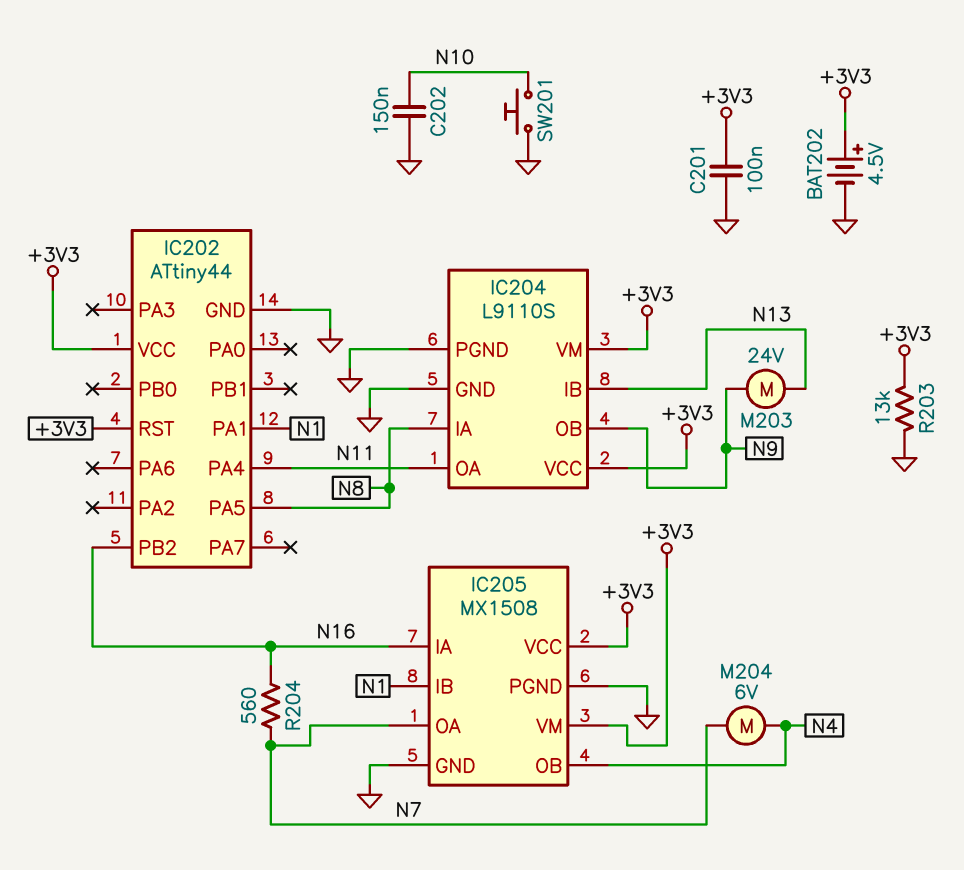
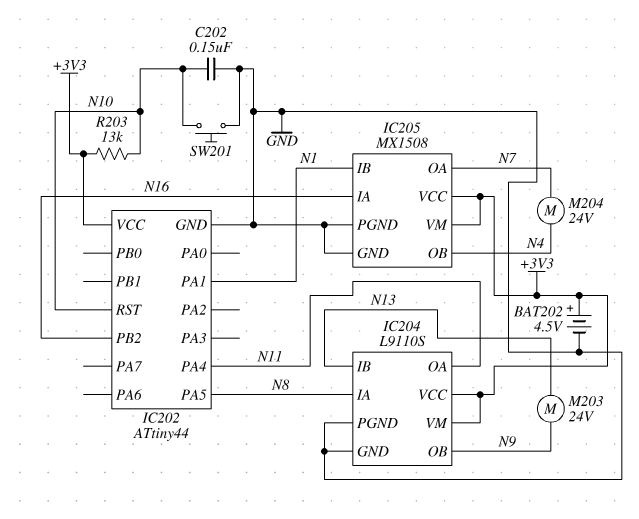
C201: 100nF (+3V3, GND) -> none
IC202 pin RST: +3V3 -> N10
M204: motor 6V (N4, N7) -> motor 24V (N4, N7)
R203: 13k (+3V3, GND) -> 13k (+3V3, N10)
R204: 560 (N7, N16) -> none

